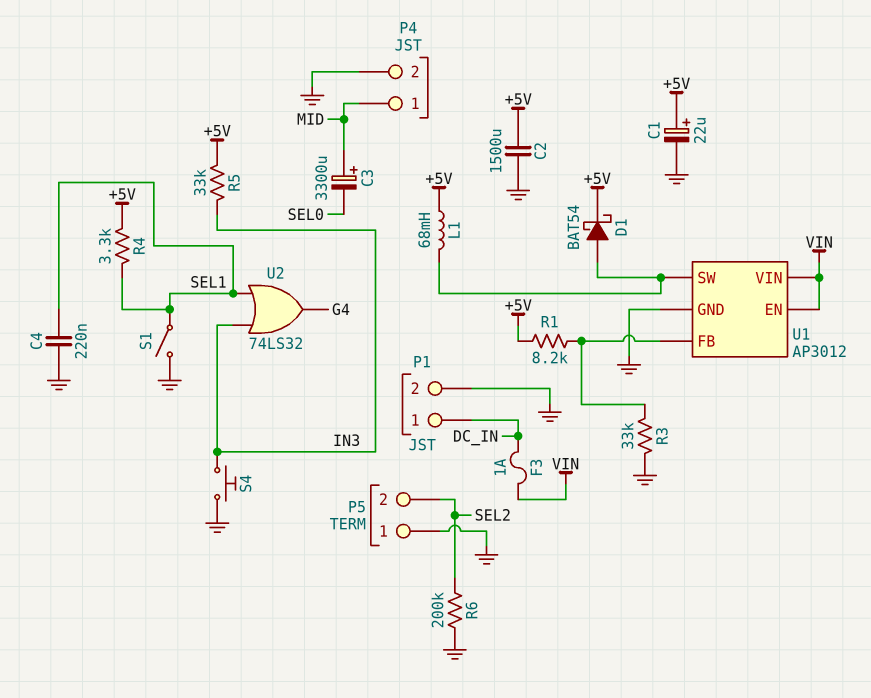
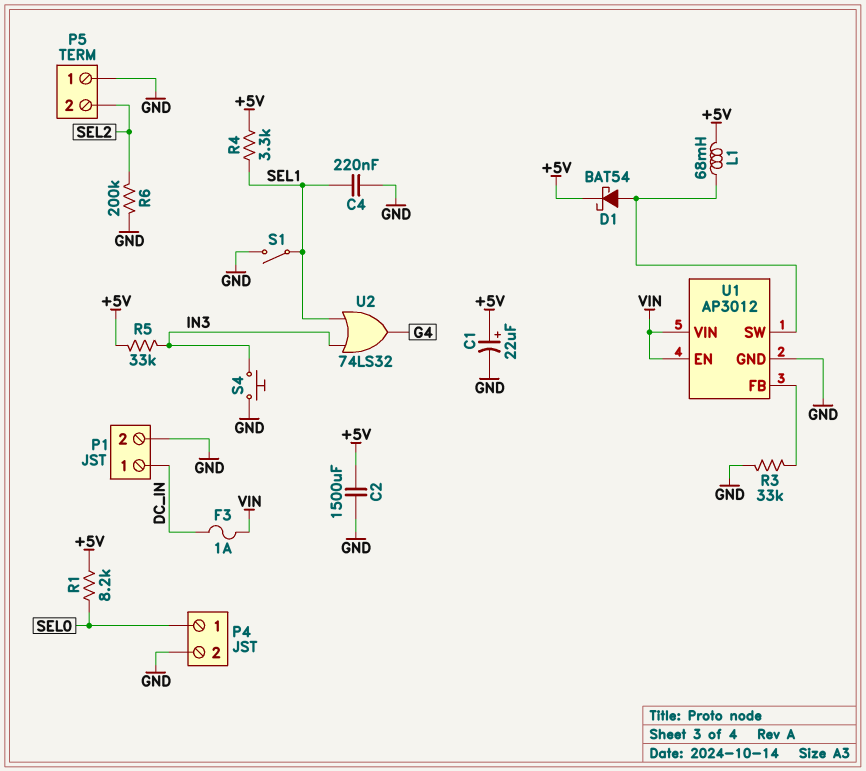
C3: 3300uF (plus MID, minus SEL0) -> none
P4 pin 1: MID -> SEL0
R1: 8.2k (+5V, U1/FB) -> 8.2k (+5V, SEL0)

